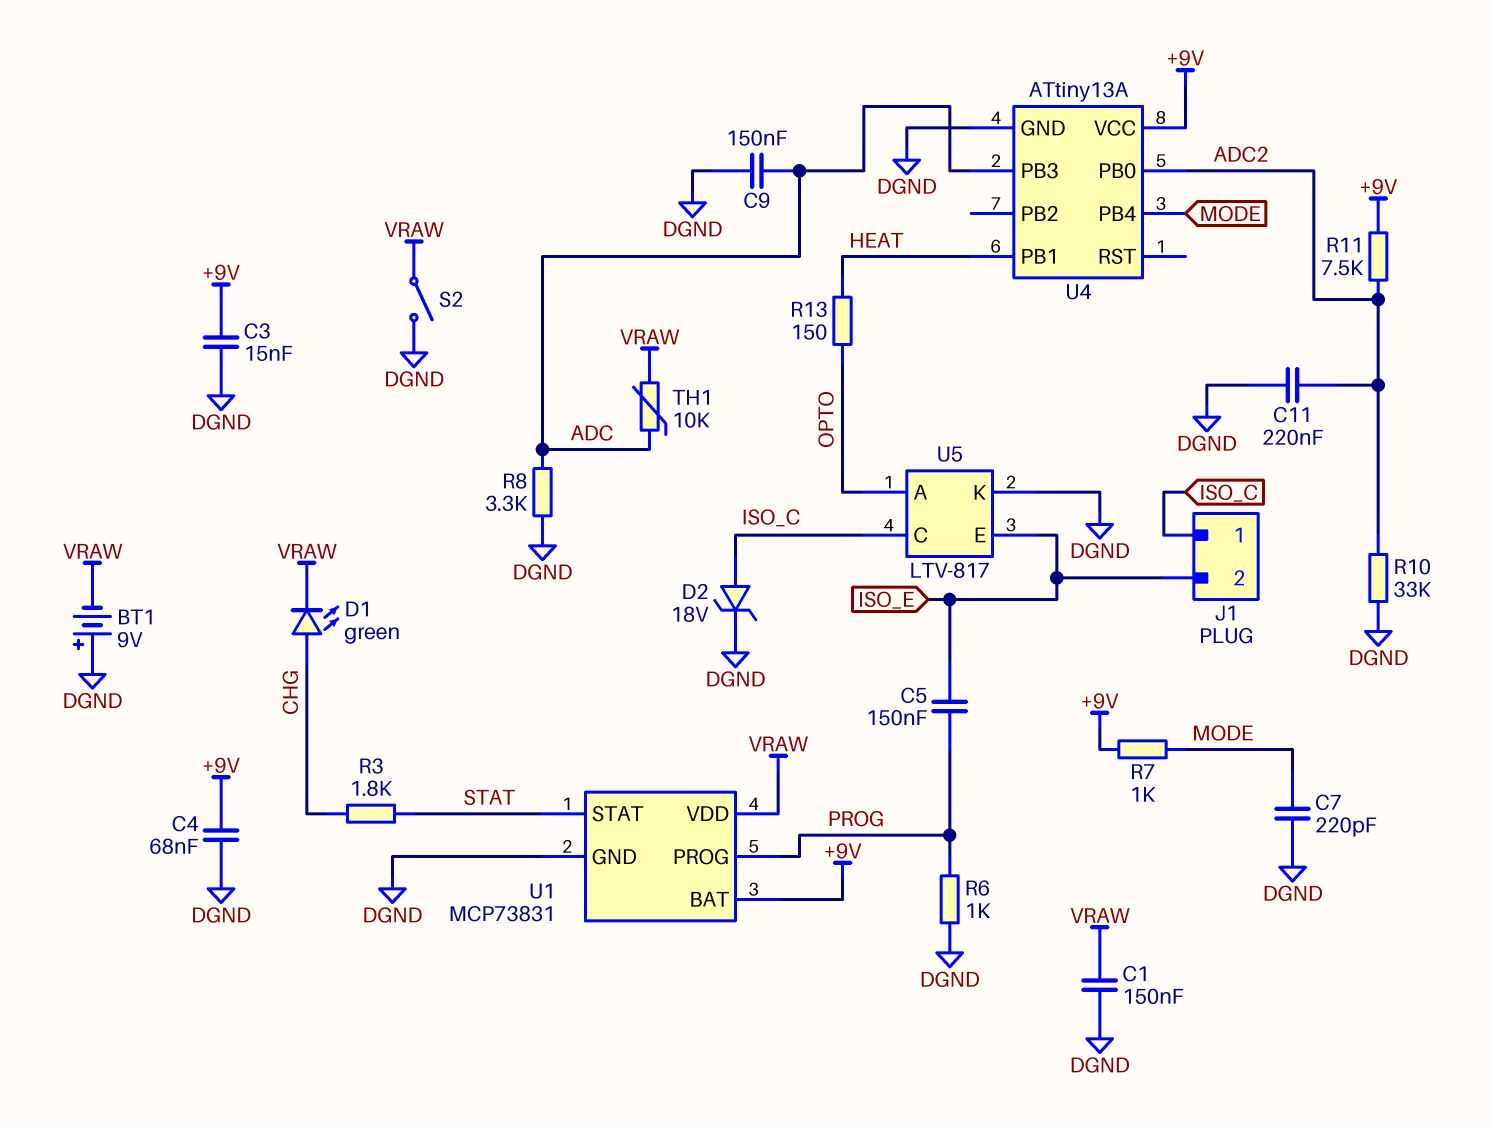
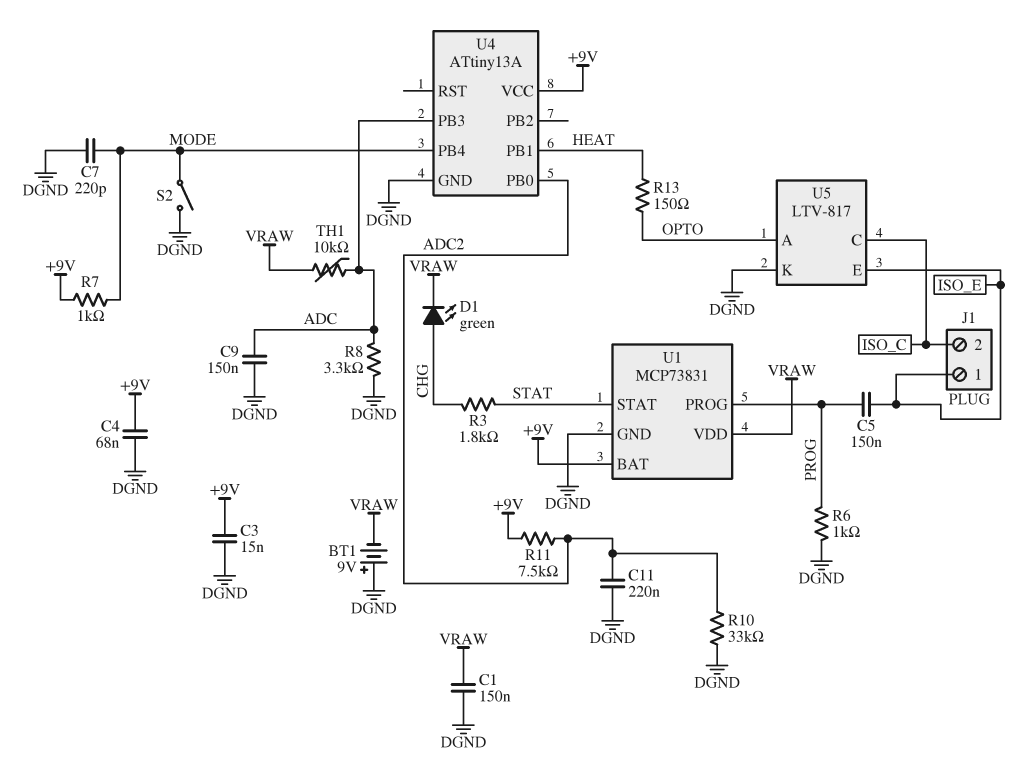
D2: zener 18V (A ISO_C, K DGND) -> none
J1 pin 1: ISO_C -> ISO_E
J1 pin 2: ISO_E -> ISO_C
S2: switch (DGND, VRAW) -> switch (DGND, MODE)

